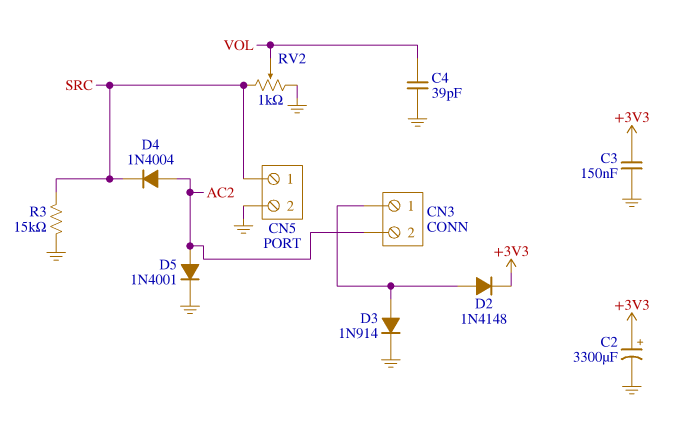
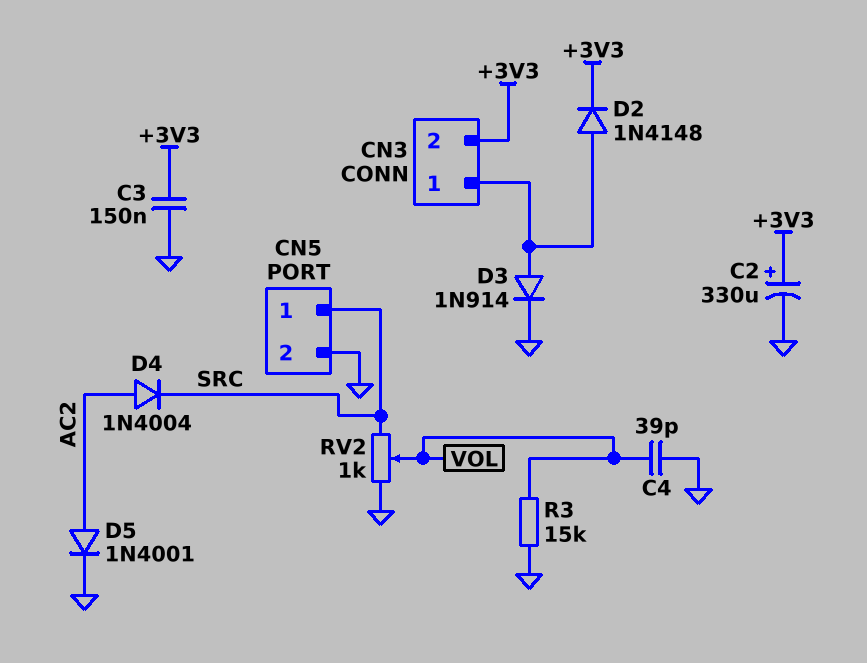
C2: 3300uF (plus +3V3, minus GND) -> 330uF (plus +3V3, minus GND)
CN3 pin 2: AC2 -> +3V3
R3: 15k (GND, SRC) -> 15k (GND, VOL)

